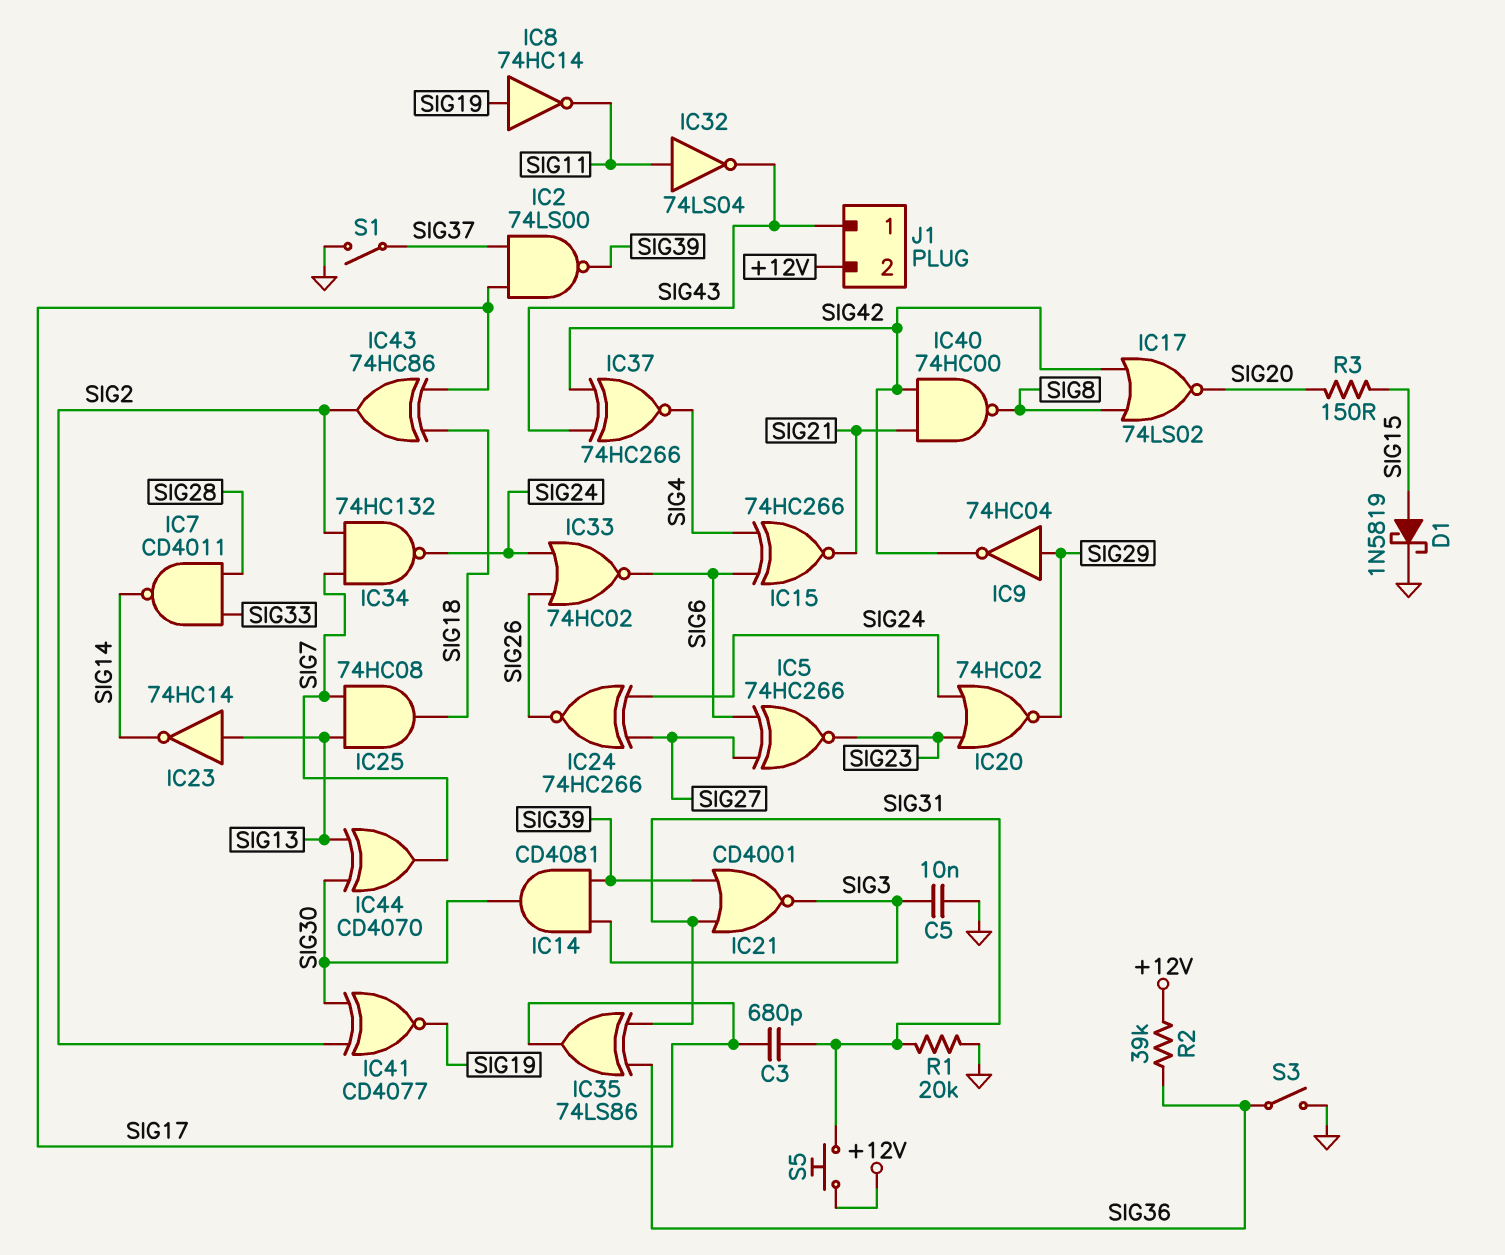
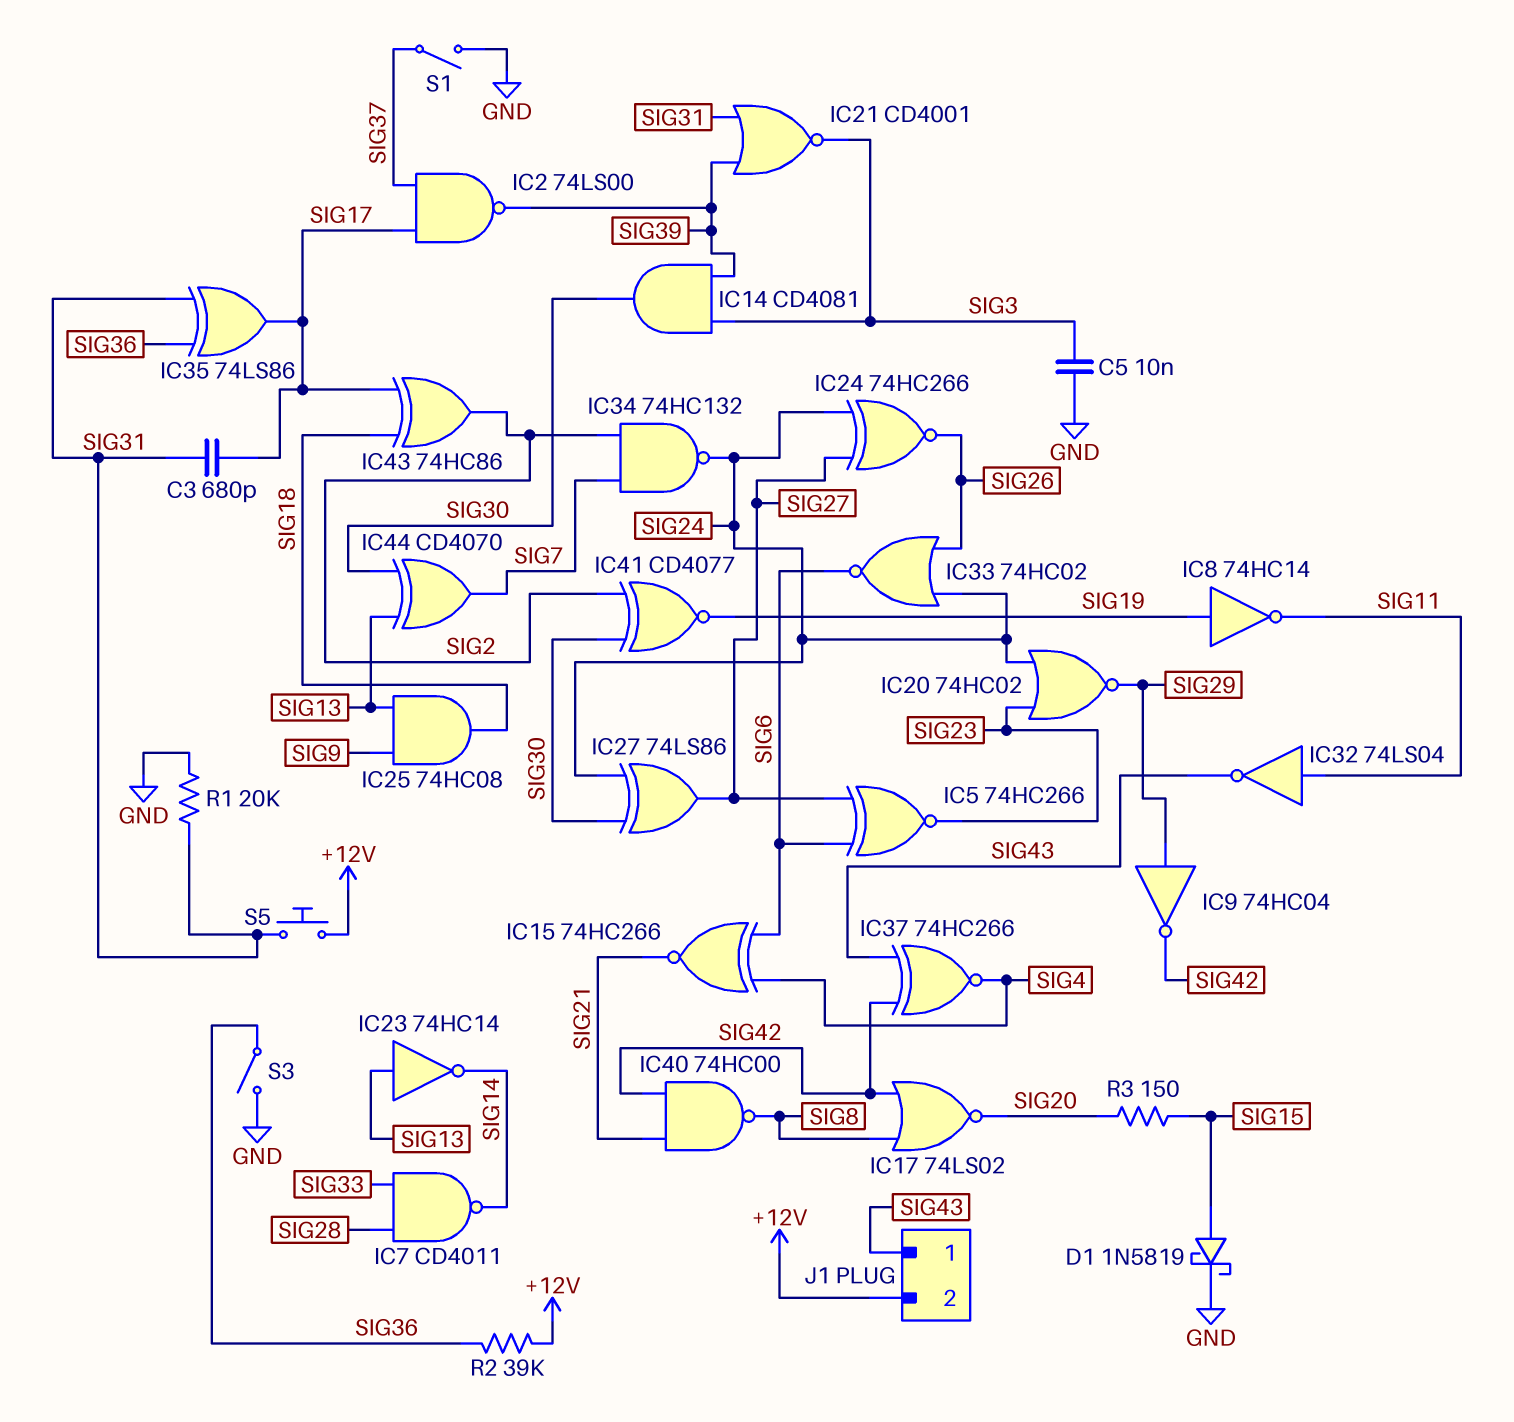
IC25: AND 74HC08 (in SIG7, in SIG13, out SIG18) -> AND 74HC08 (in SIG9, in SIG13, out SIG18)
IC27: none -> XOR 74LS86 (in SIG24, in SIG30, out SIG27)

